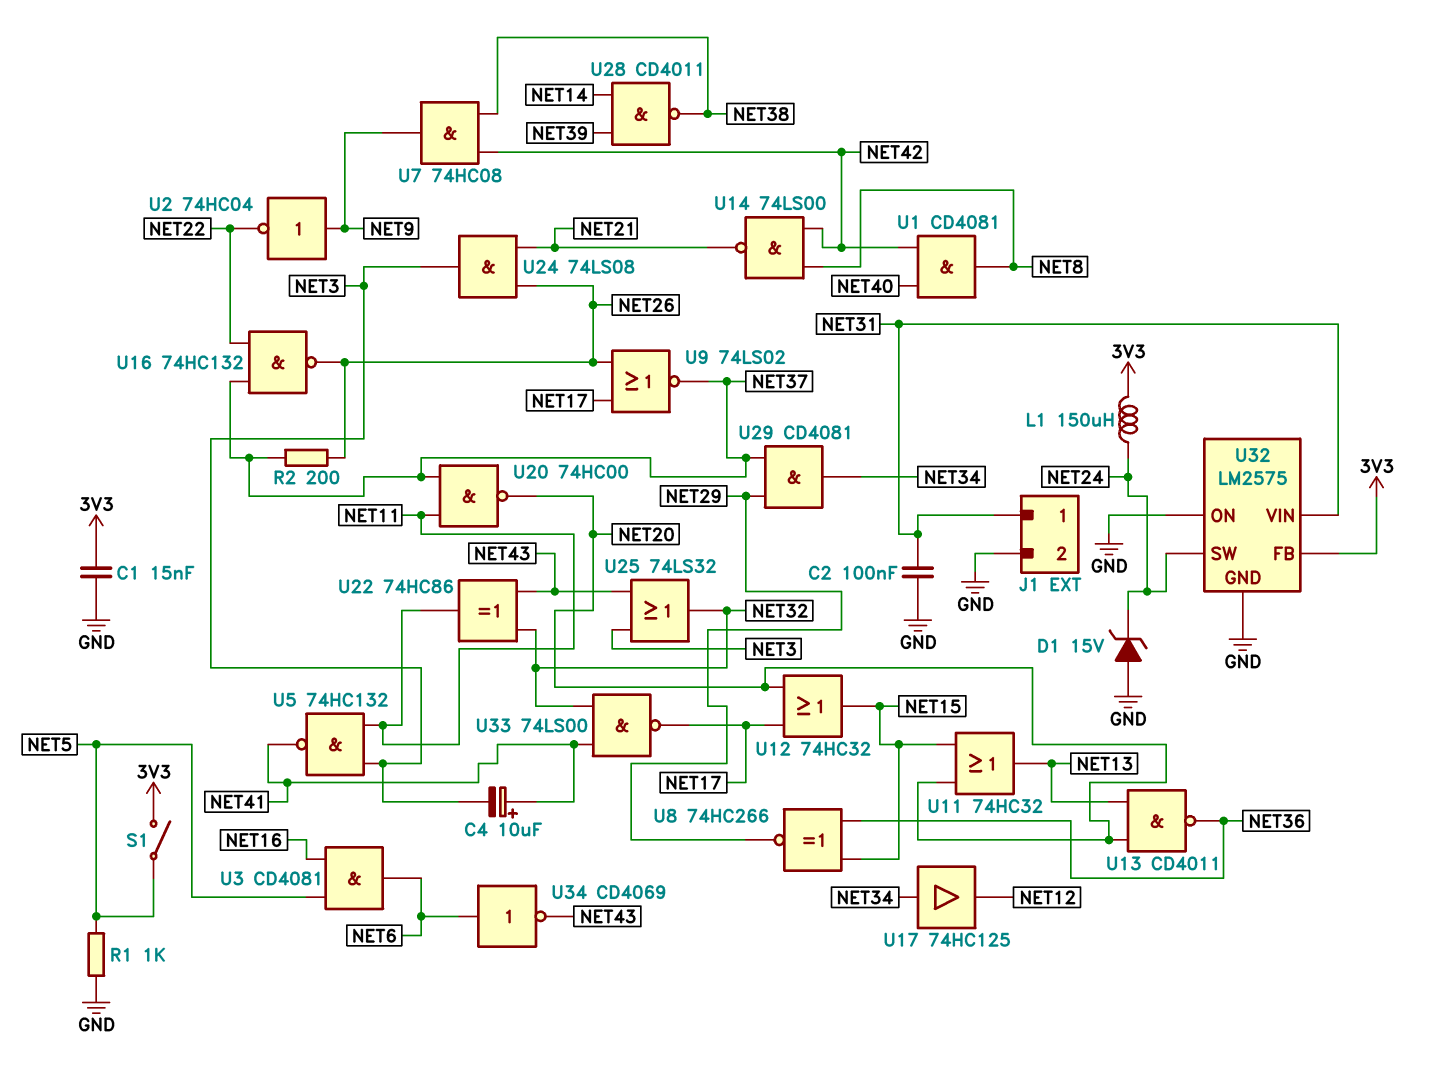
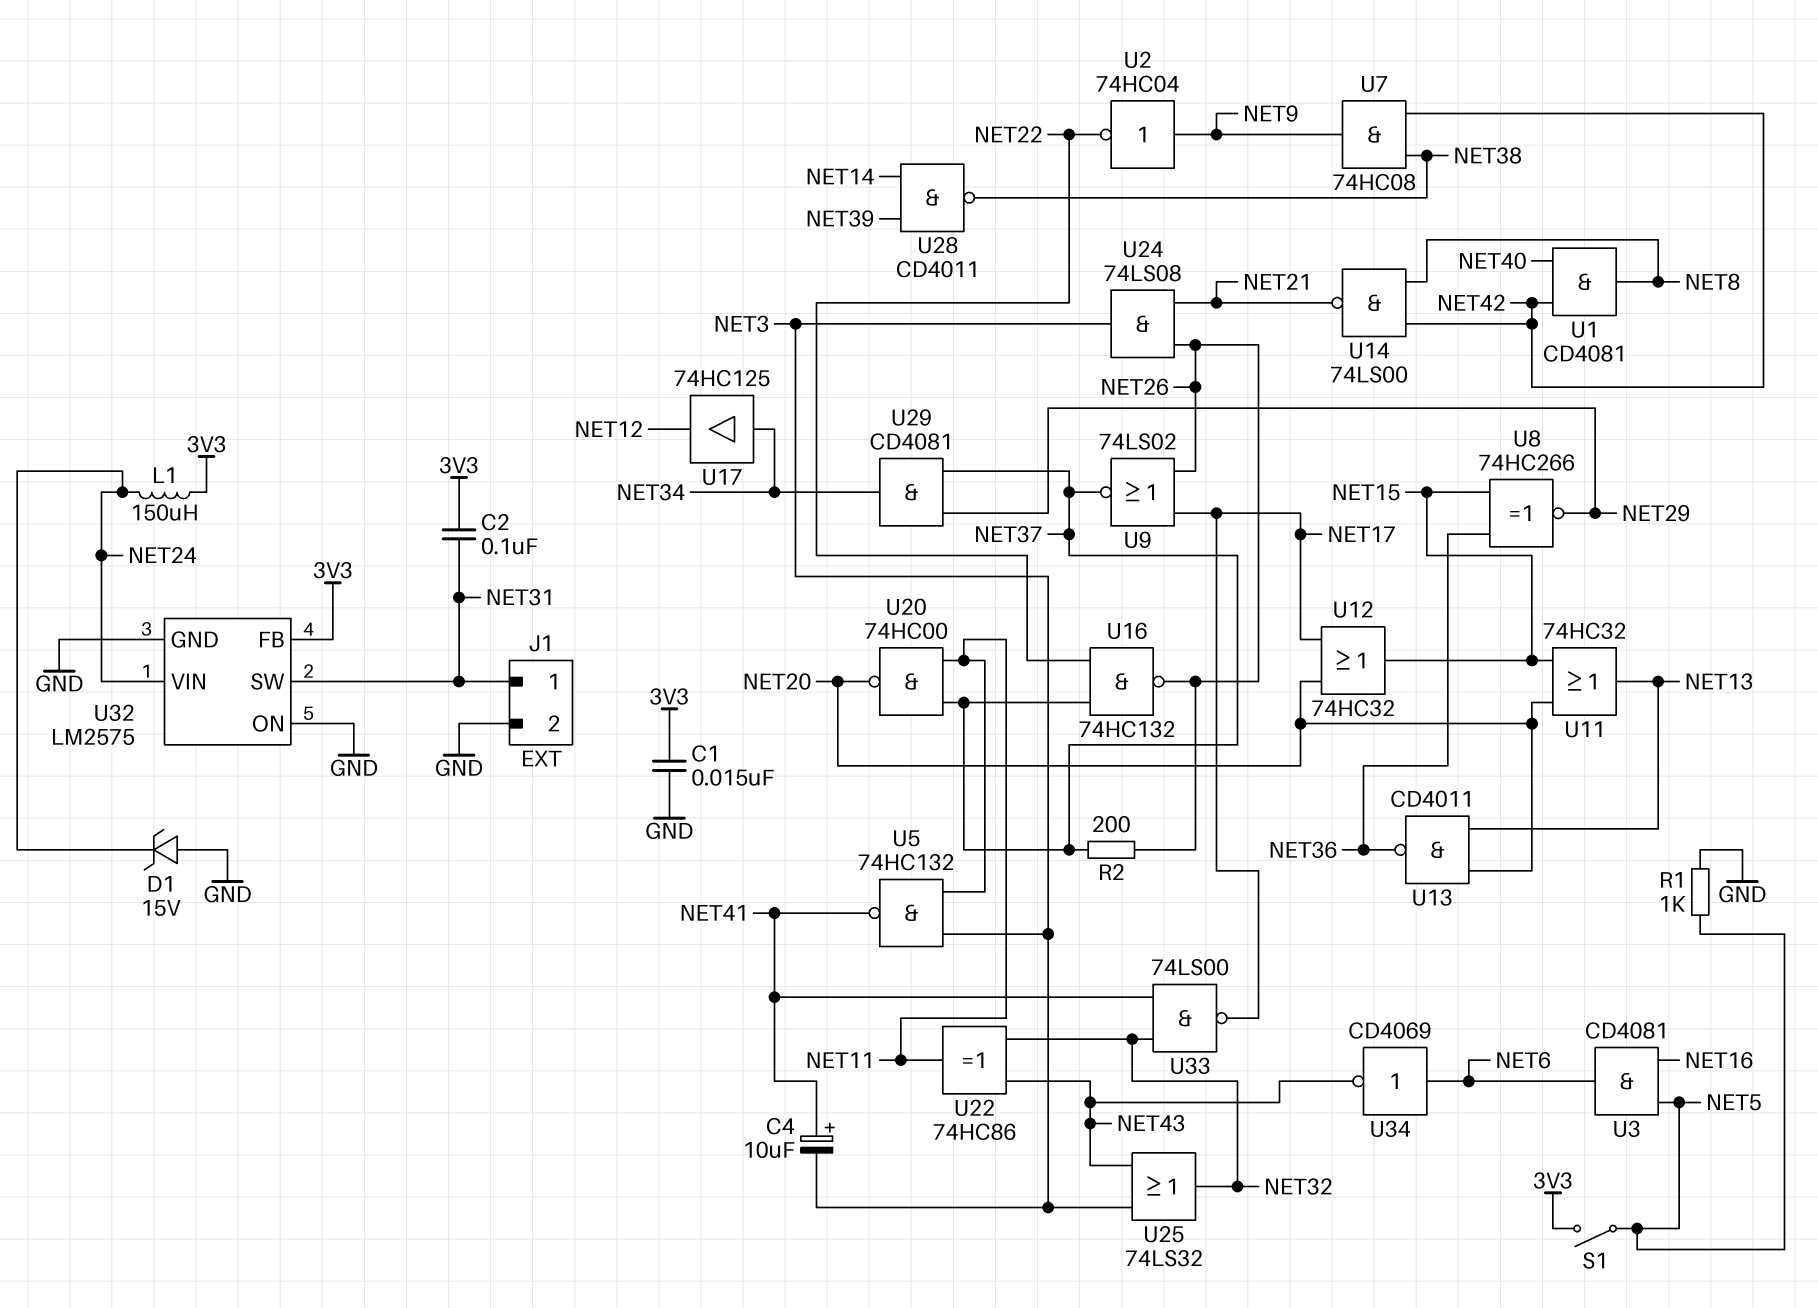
C2: 100nF (GND, NET31) -> 100nF (3V3, NET31)
U32 pin SW: NET24 -> NET31
U32 pin VIN: NET31 -> NET24

